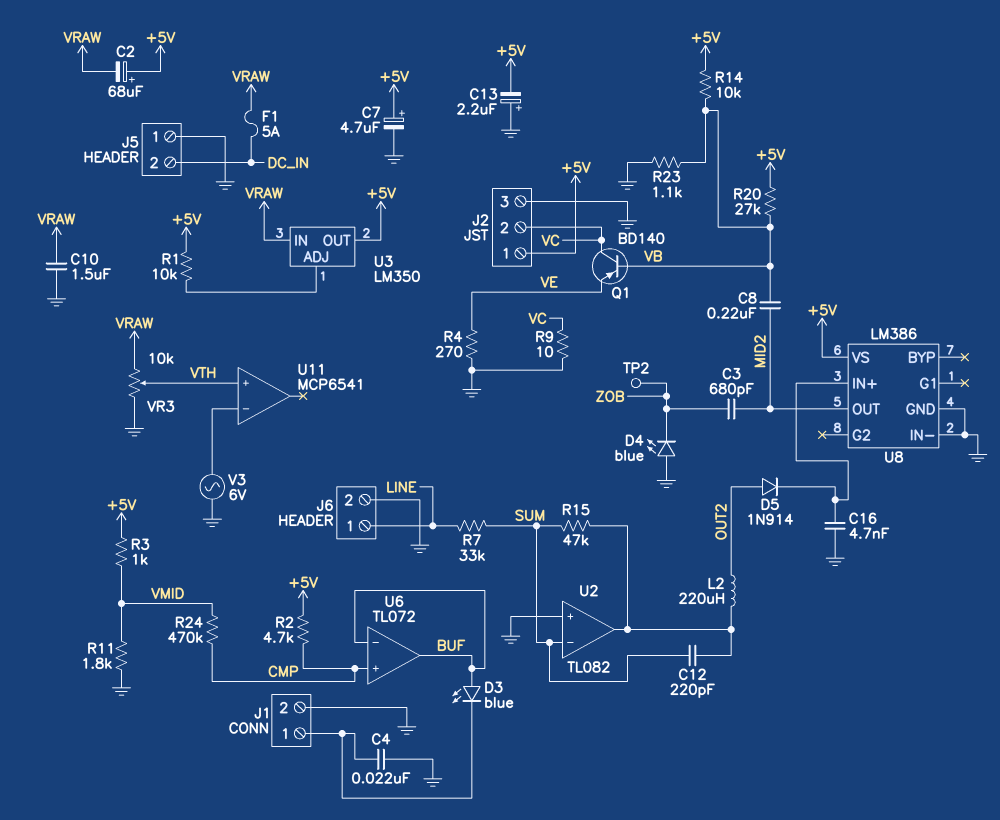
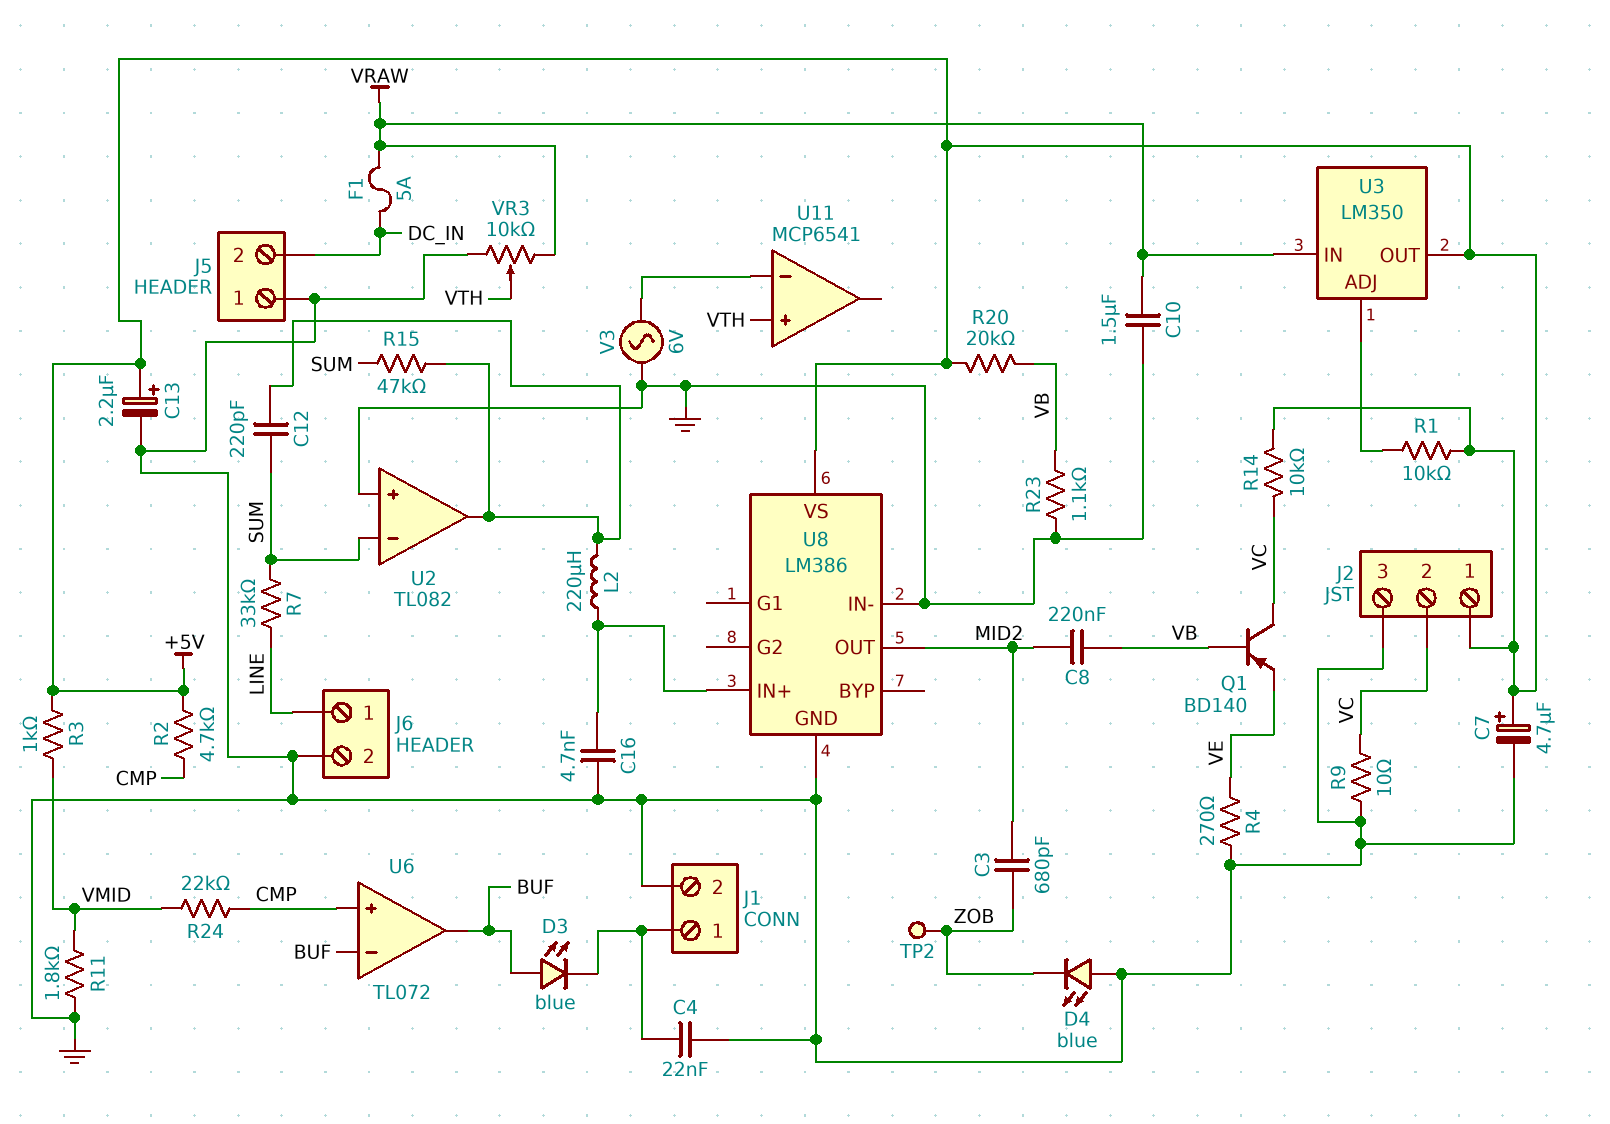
C2: 68uF (plus +5V, minus VRAW) -> none
C13: 2.2uF (plus GND, minus +5V) -> 2.2uF (plus +5V, minus GND)
D5: diode 1N914 (A OUT2, K U8/IN+) -> none
L2: 220uH (OUT2, U2/out) -> 220uH (U2/out, U8/IN+)
R14: 10k (+5V, VB) -> 10k (+5V, VC)
R20: 27k (+5V, VB) -> 20k (+5V, VB)
R24: 470k (CMP, VMID) -> 22k (CMP, VMID)

